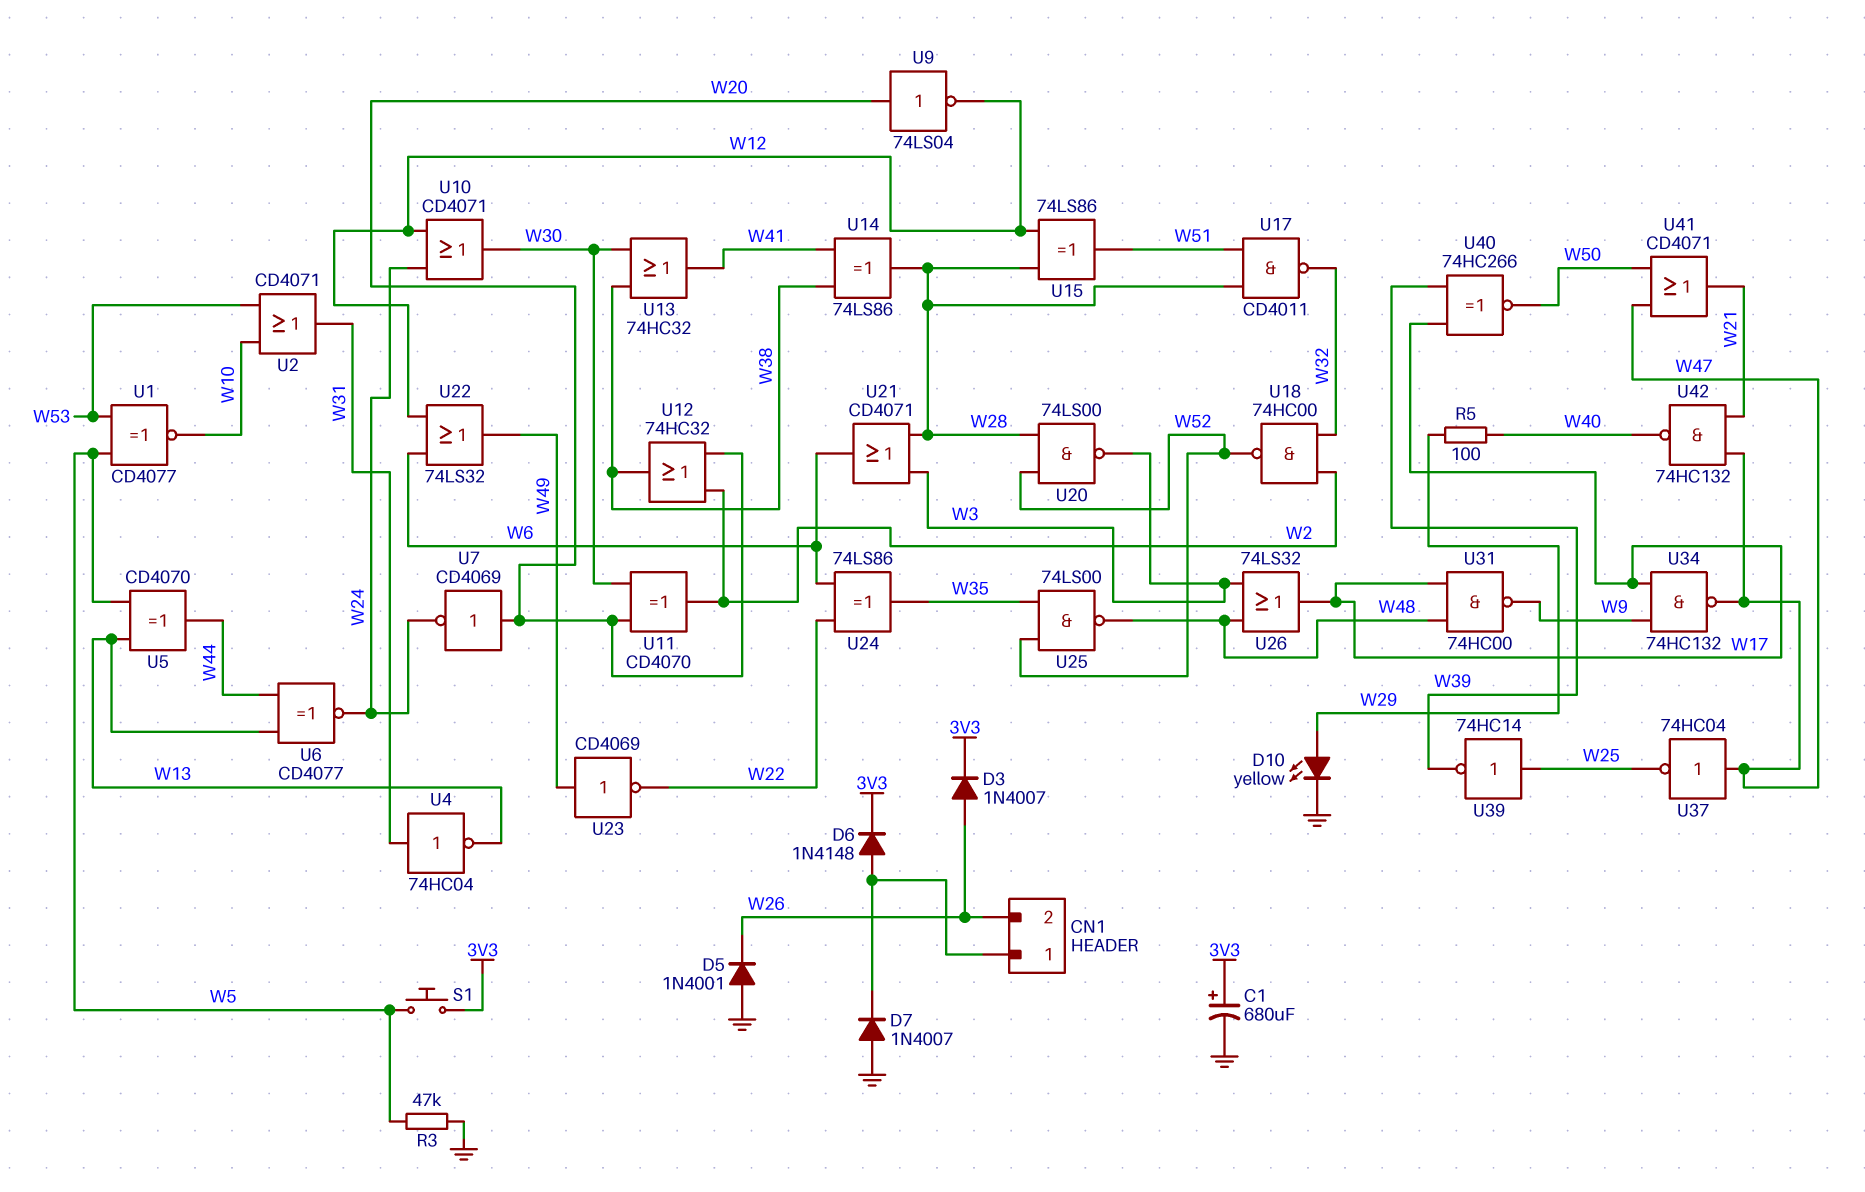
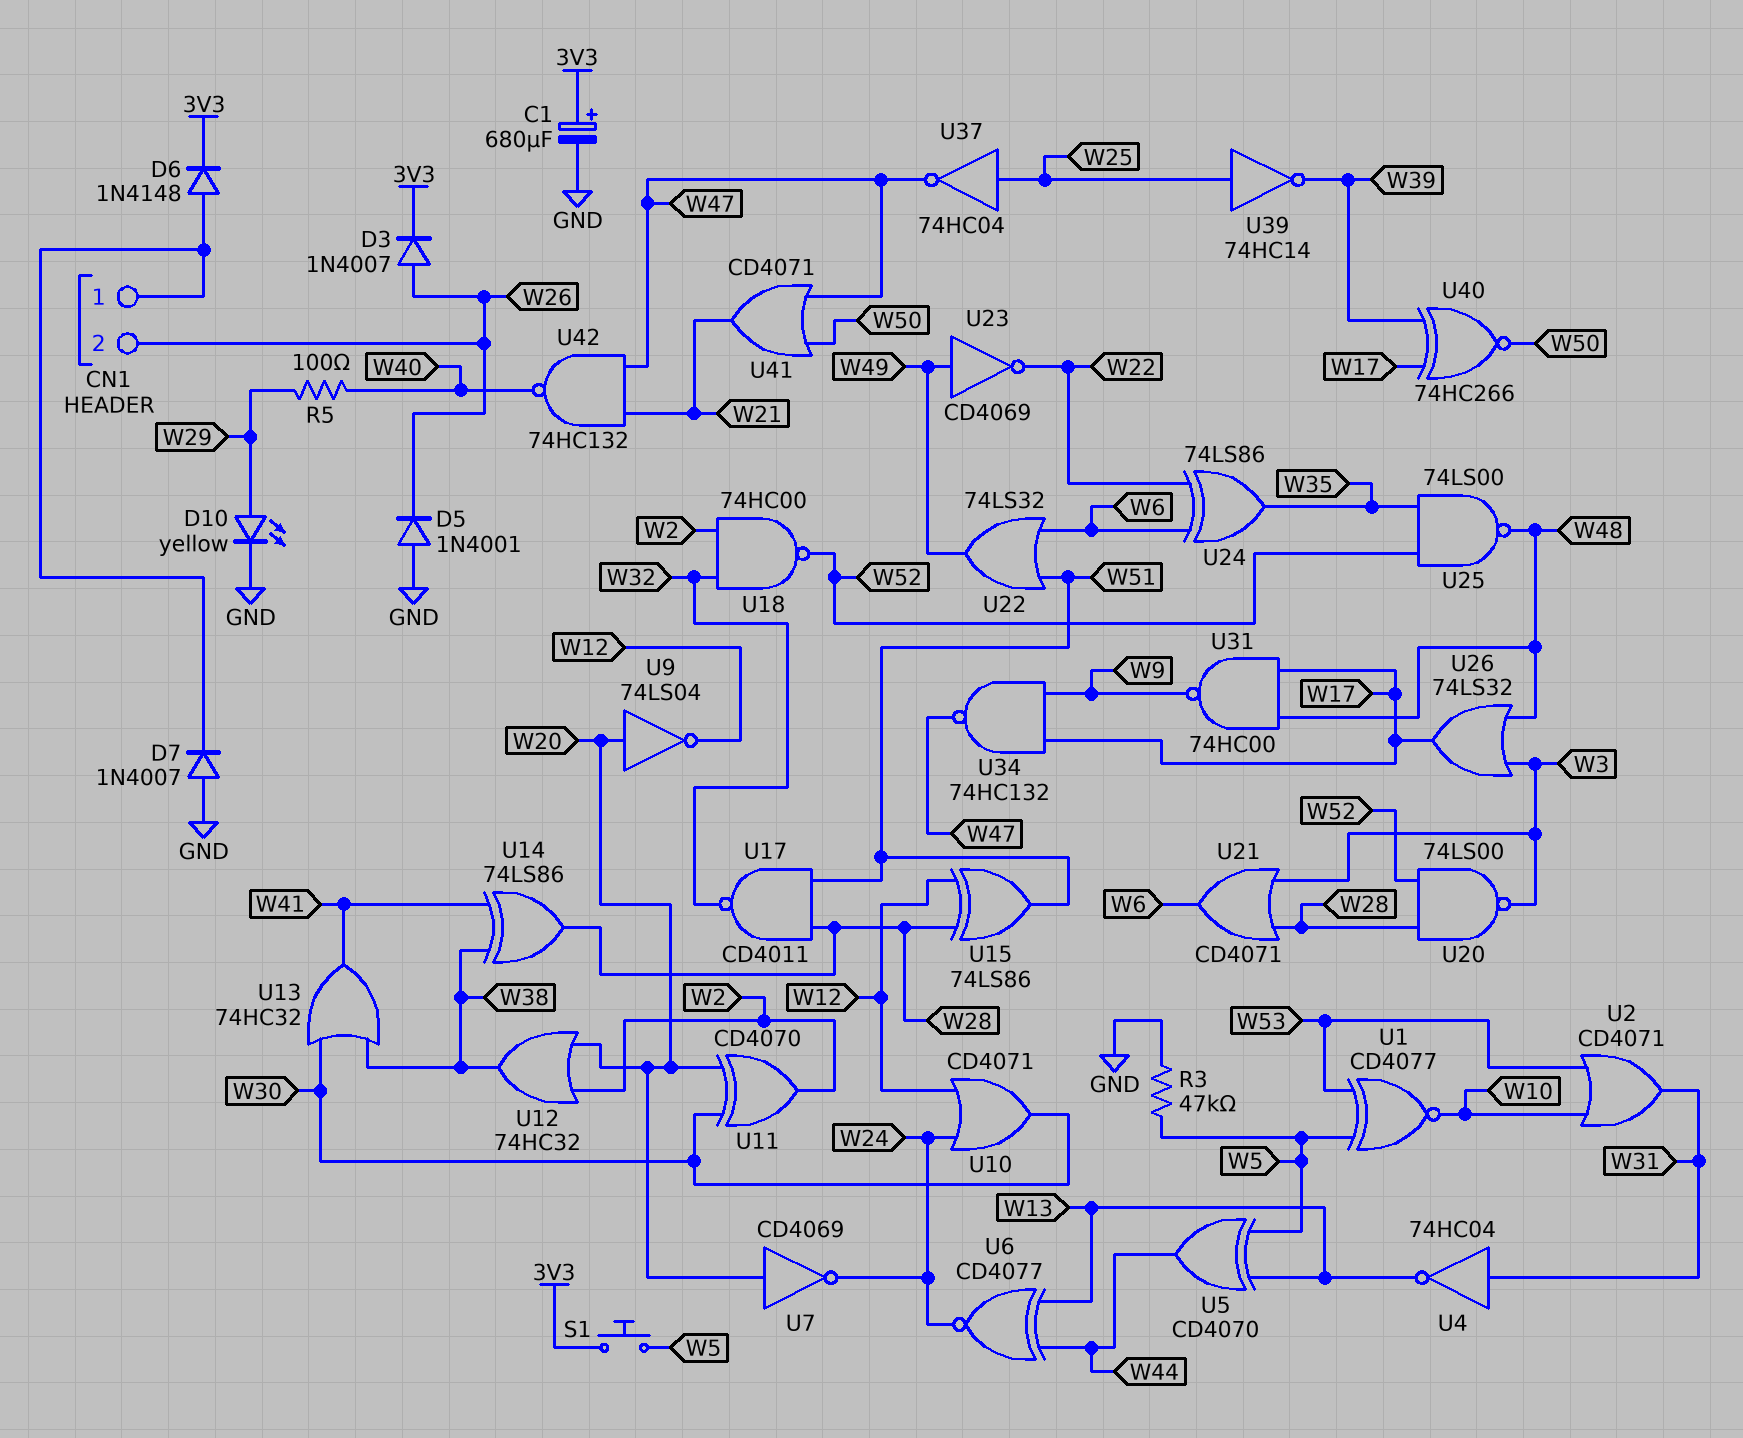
U22: OR 74LS32 (in W6, in W12, out W49) -> OR 74LS32 (in W6, in W51, out W49)
U37: NOT 74HC04 (in W47, out W25) -> NOT 74HC04 (in W25, out W47)

